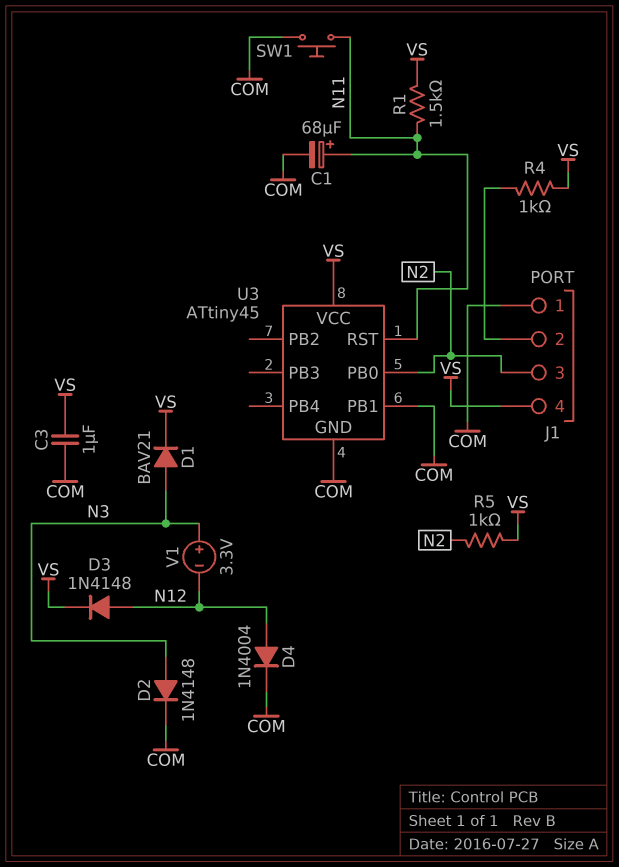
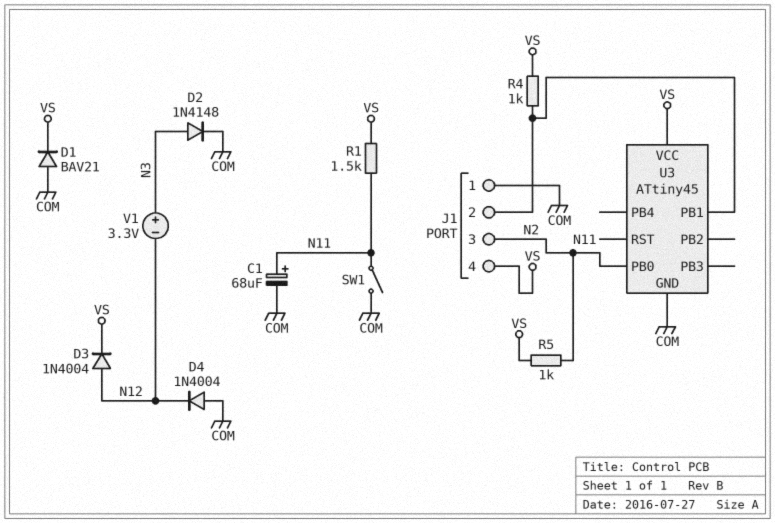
C3: 1uF (COM, VS) -> none
D1: diode BAV21 (A N3, K VS) -> diode BAV21 (A COM, K VS)
D3: diode 1N4148 (A N12, K VS) -> diode 1N4004 (A N12, K VS)
D4: diode 1N4004 (A N12, K COM) -> diode 1N4004 (A COM, K N12)
SW1: button (COM, N11) -> switch (COM, N11)
U3 pin PB1: COM -> J1/2

